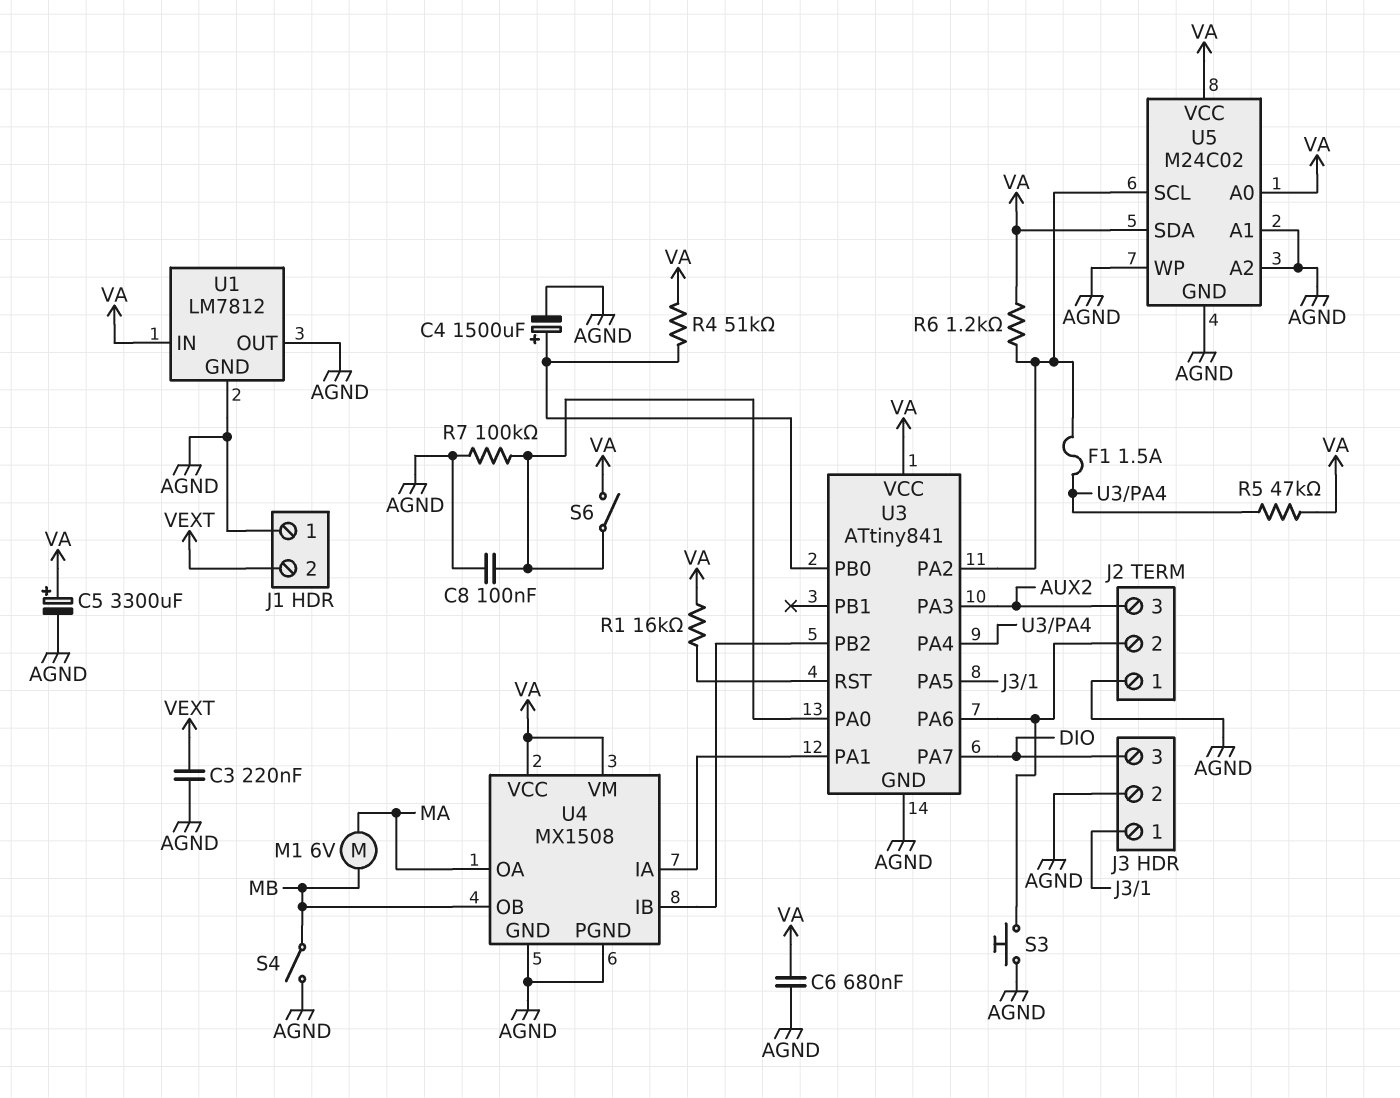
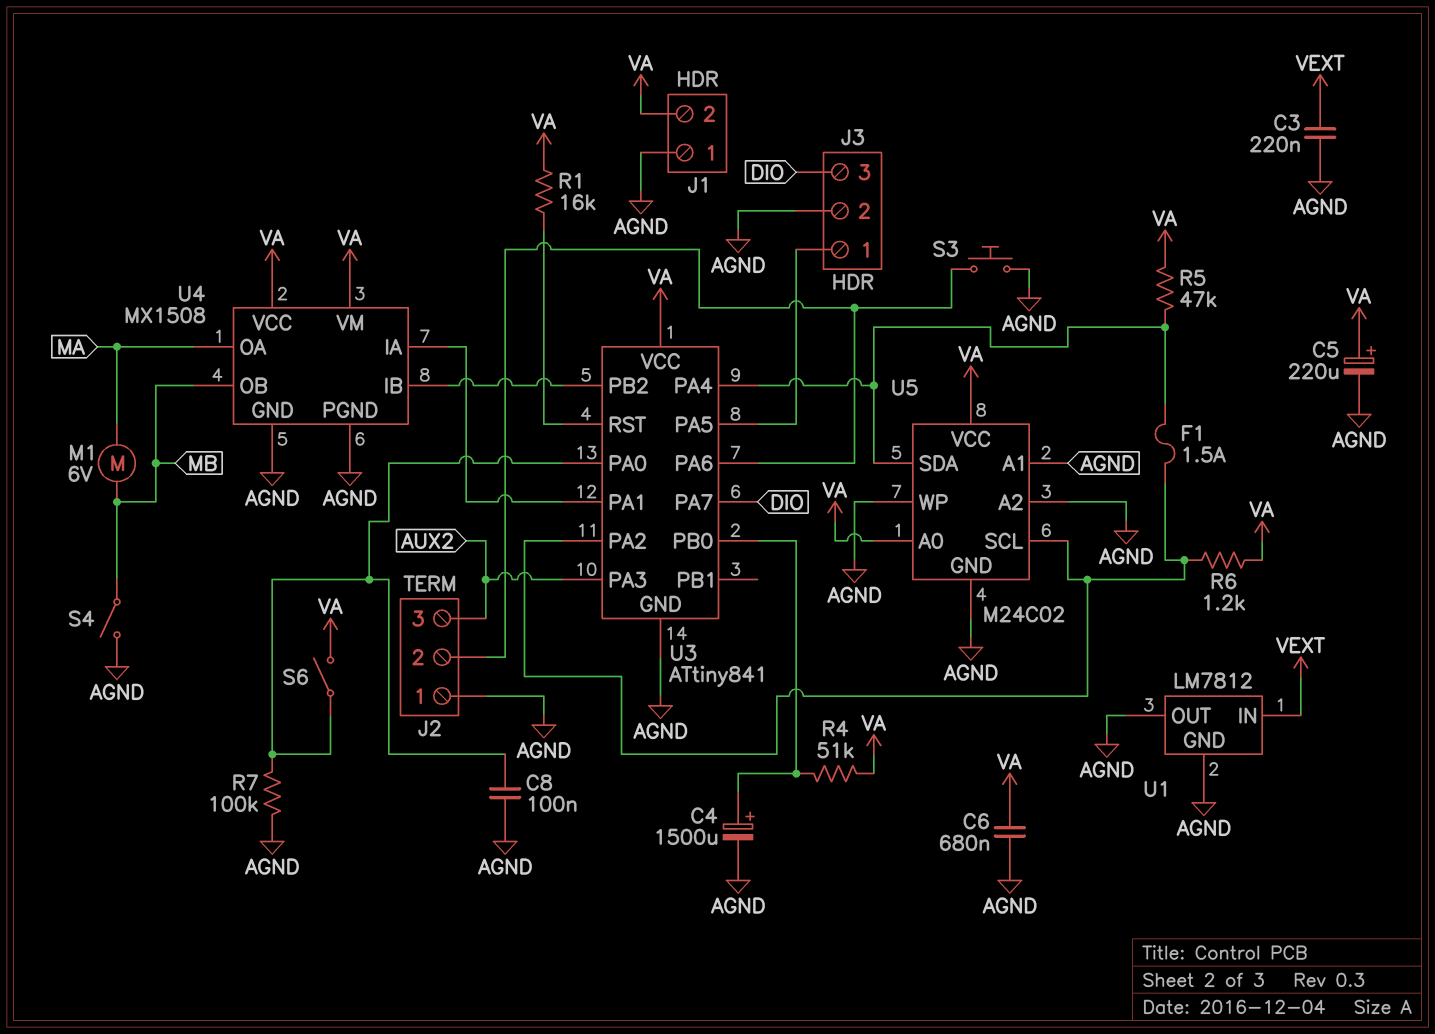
C5: 3300uF (plus VA, minus AGND) -> 220uF (plus VA, minus AGND)
J1 pin 2: VEXT -> VA
U1 pin IN: VA -> VEXT
U5 pin SDA: VA -> U3/PA4

